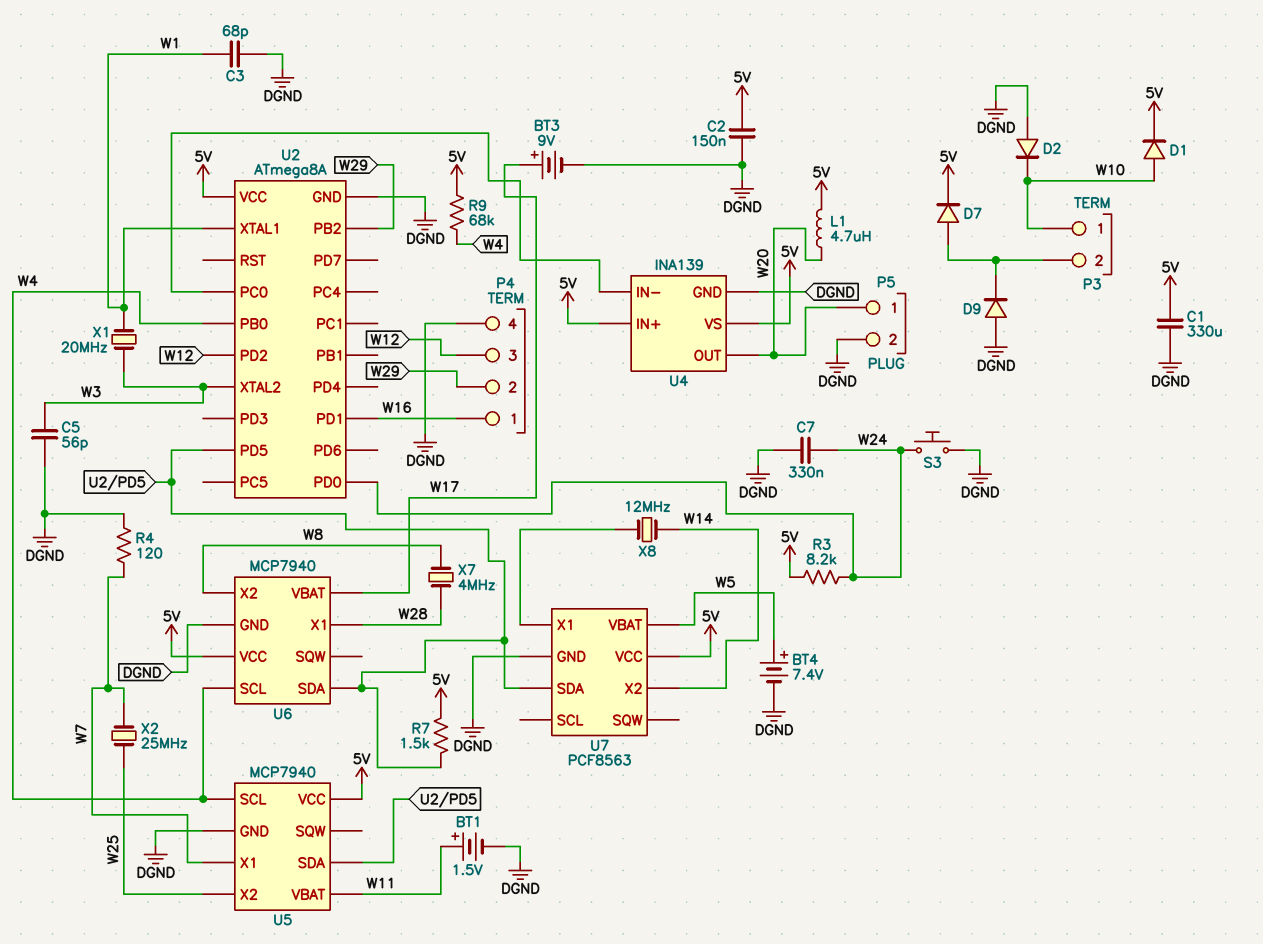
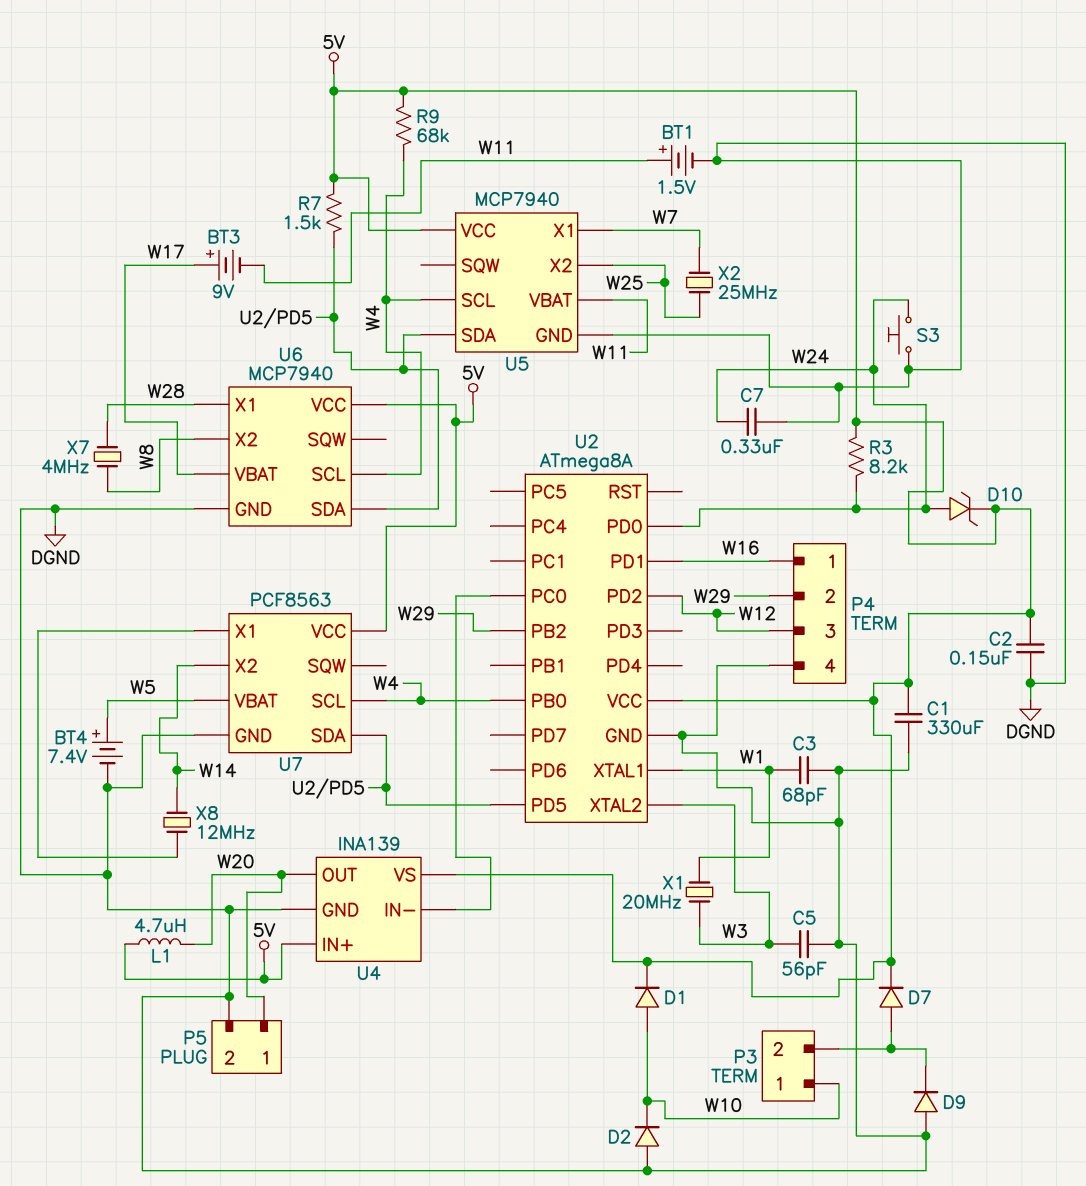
BT3: 9V (plus W17, minus DGND) -> 9V (plus W17, minus W11)
D10: none -> zener (A W24, K 5V)
R4: 120 (DGND, W7) -> none
U7 pin SCL: none -> W4

